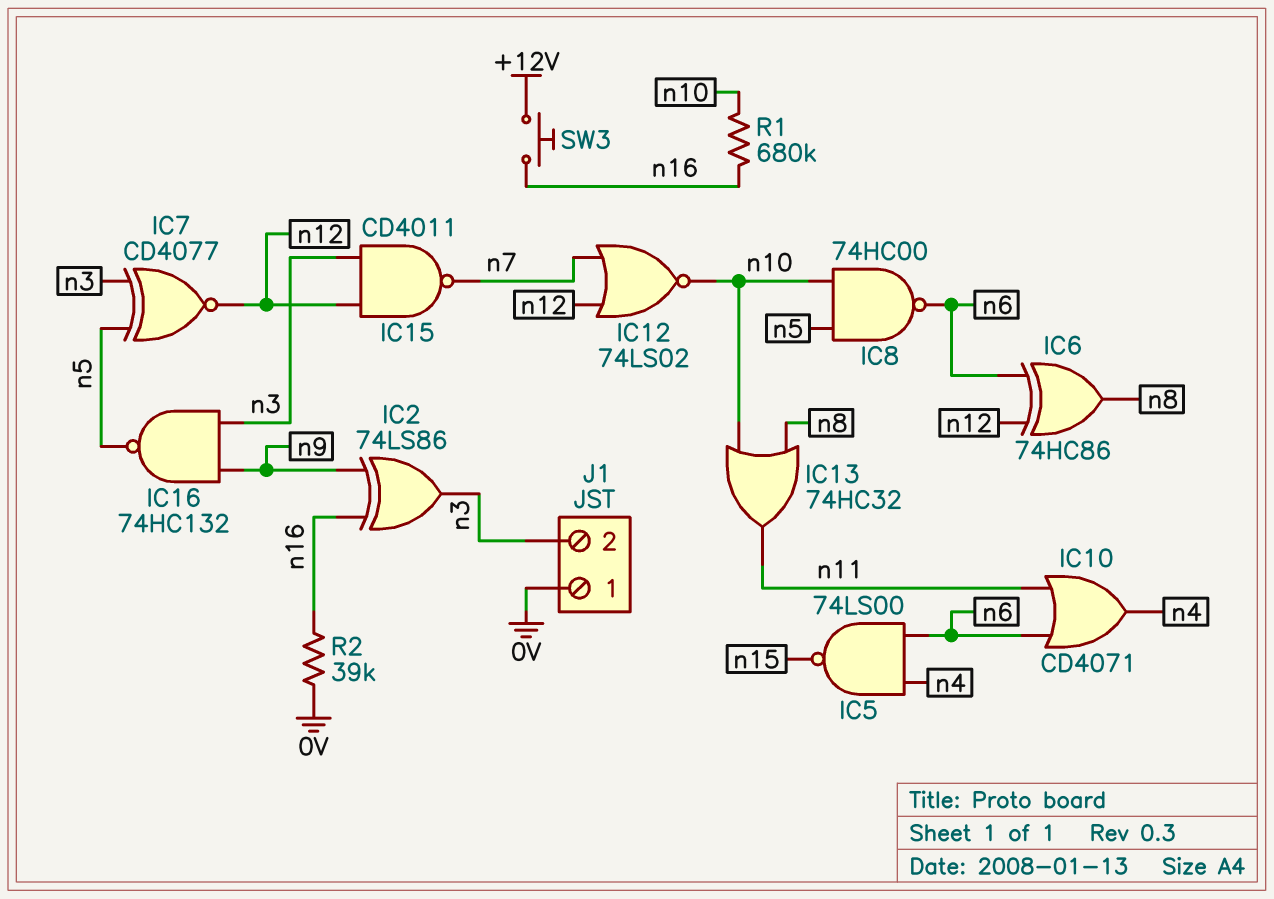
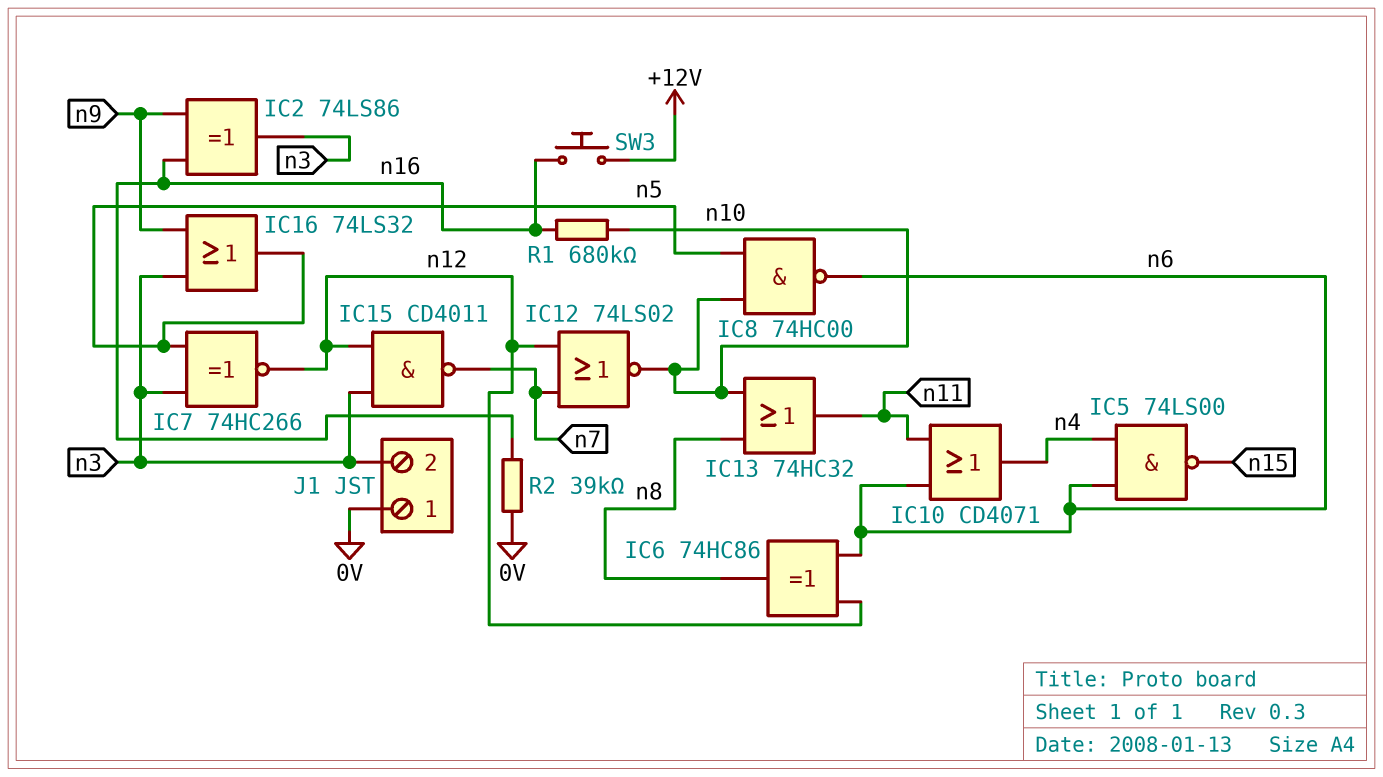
IC7: XNOR CD4077 (in n3, in n5, out n12) -> XNOR 74HC266 (in n3, in n5, out n12)
IC16: NAND 74HC132 (in n3, in n9, out n5) -> OR 74LS32 (in n3, in n9, out n5)

